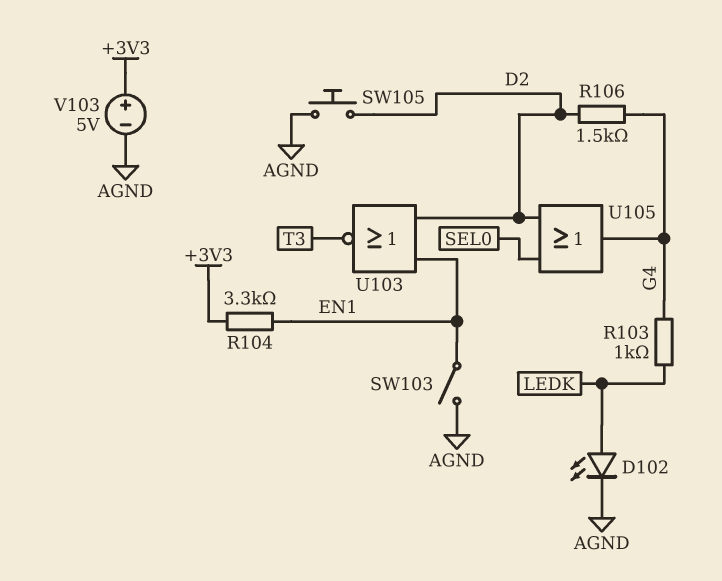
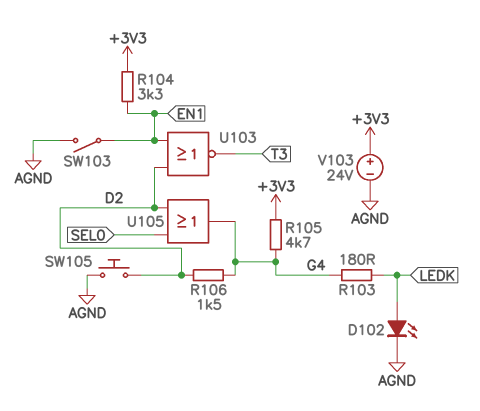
R103: 1k (G4, LEDK) -> 180 (G4, LEDK)
R105: none -> 4.7k (+3V3, G4)
V103: 5V (plus +3V3, minus AGND) -> 24V (plus +3V3, minus AGND)

